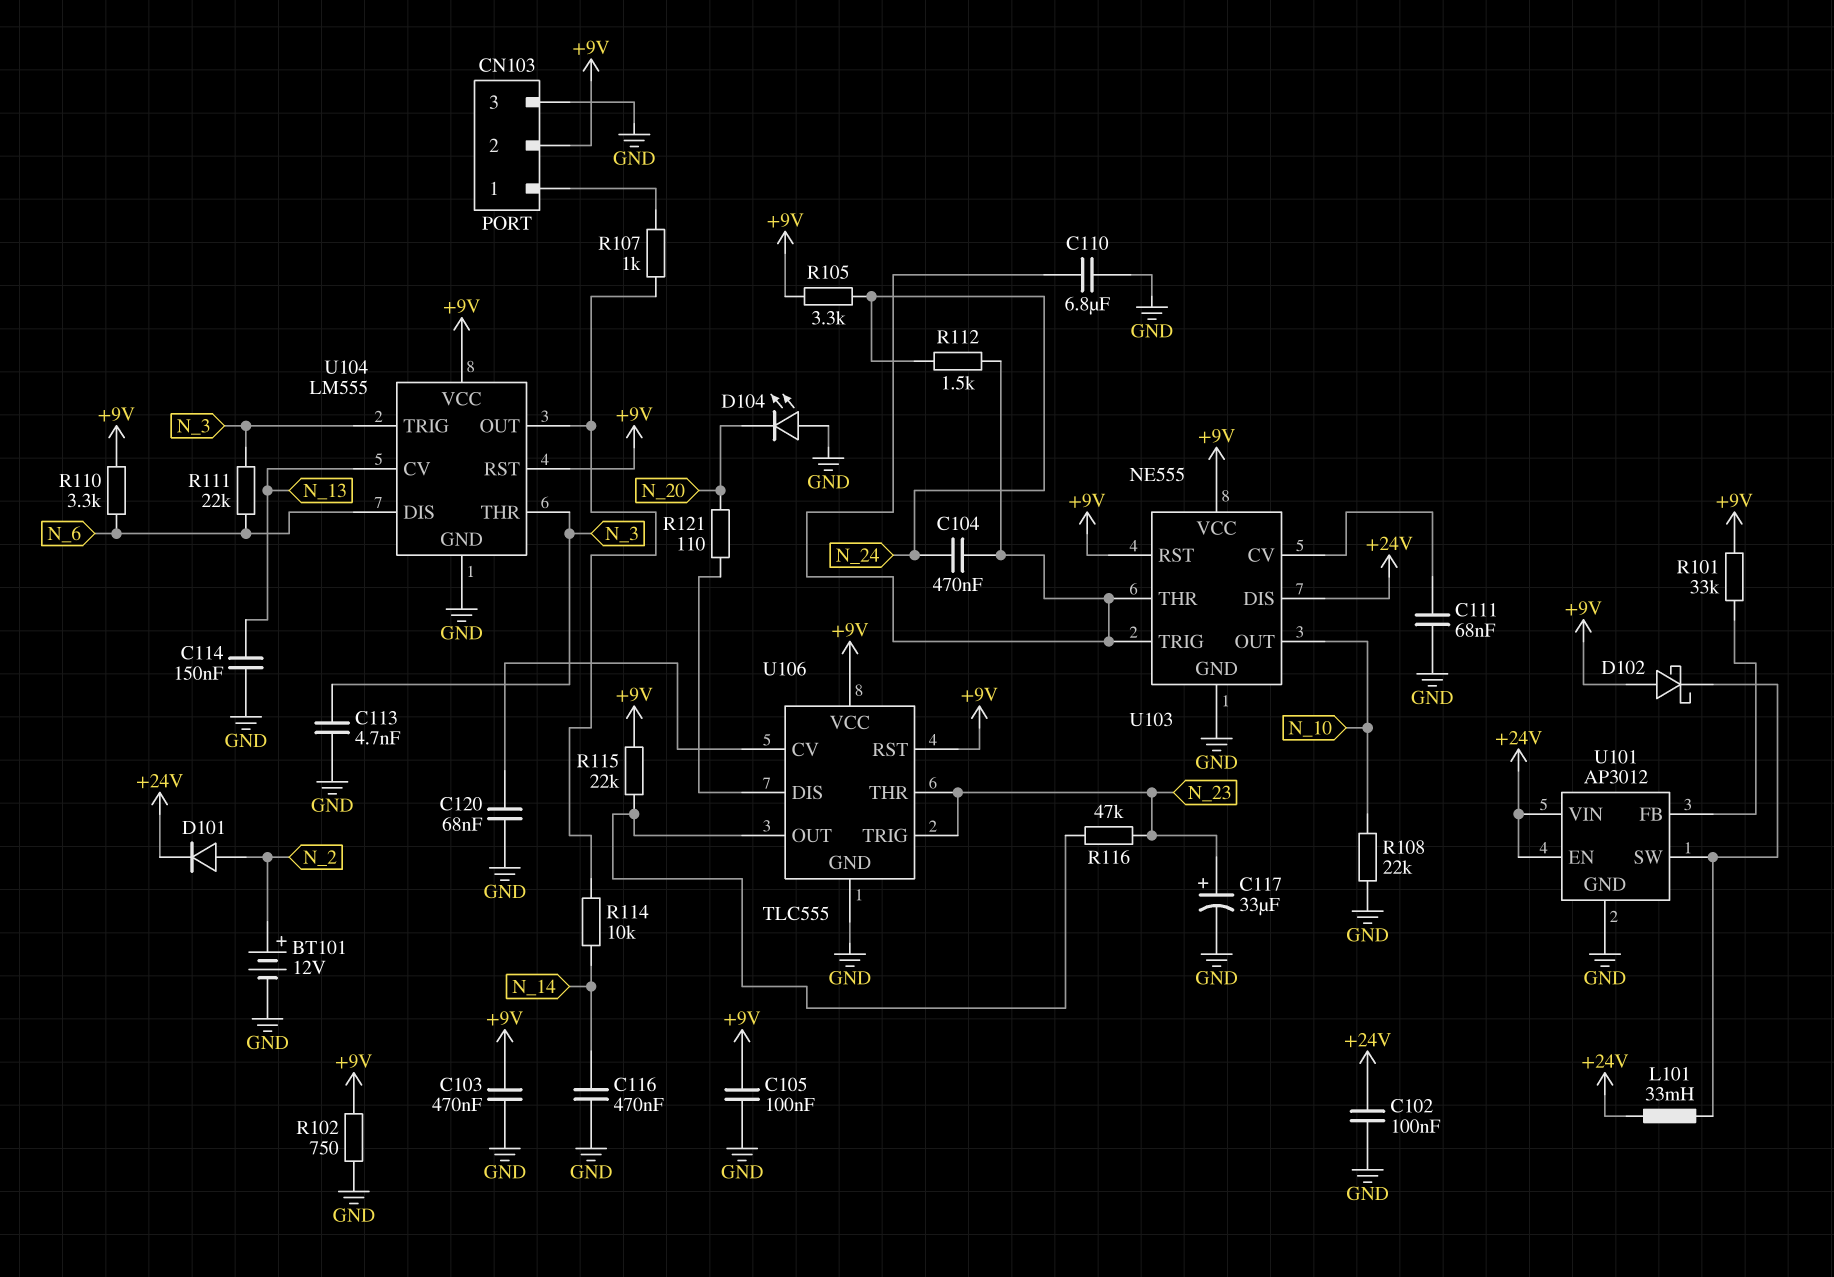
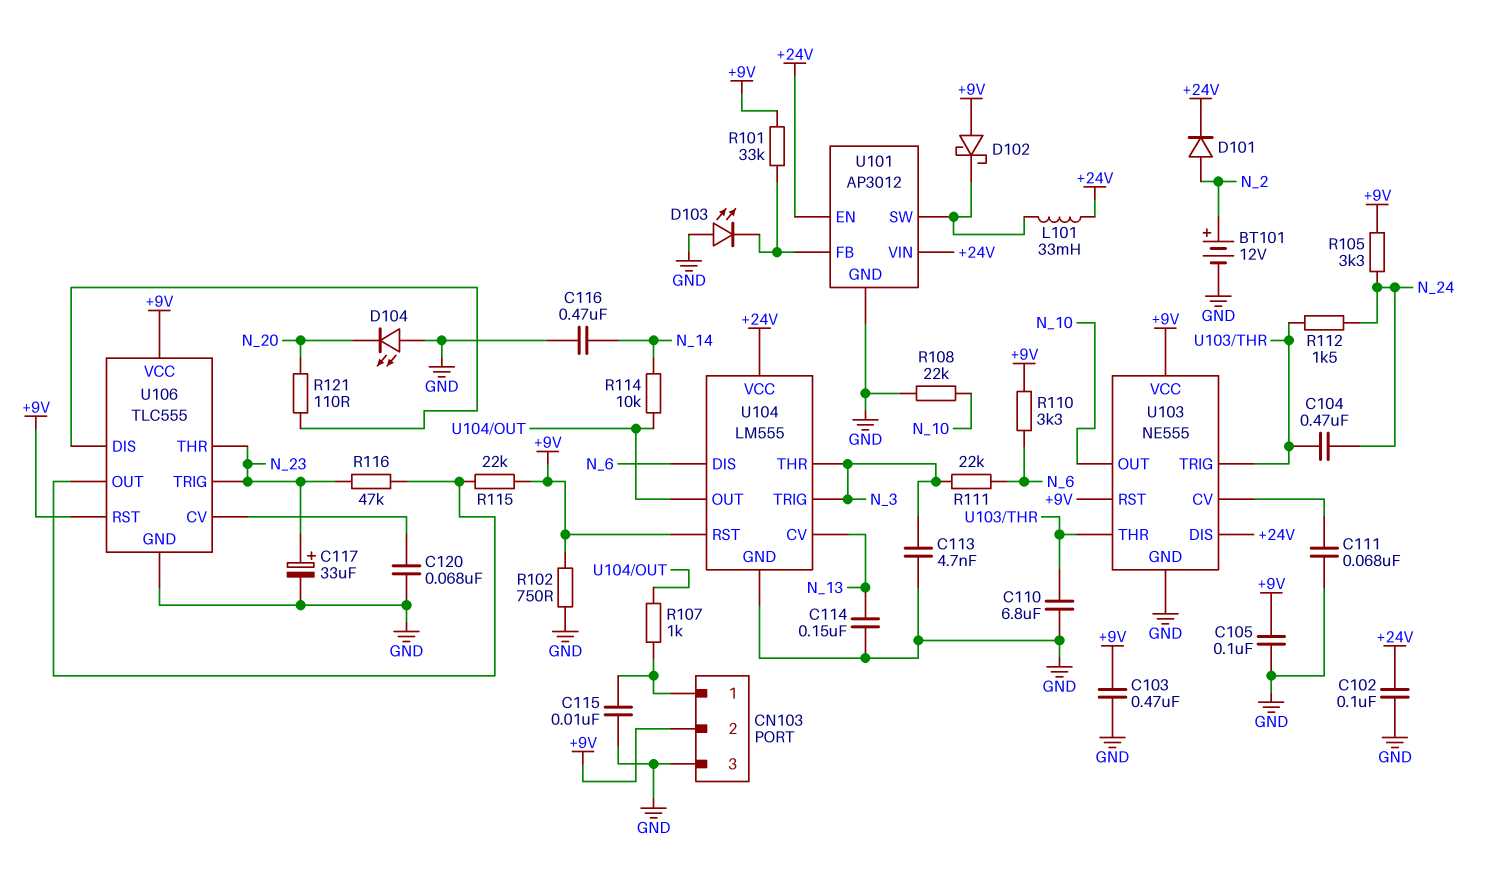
C115: none -> 10nF (CN103/1, GND)
D103: none -> LED (A GND, K U101/FB)
U104 pin VCC: +9V -> +24V

